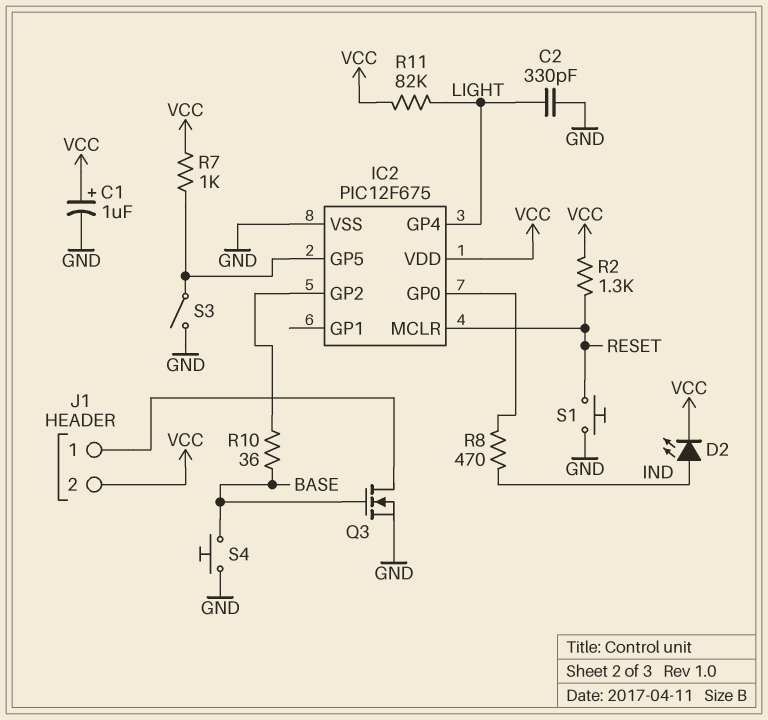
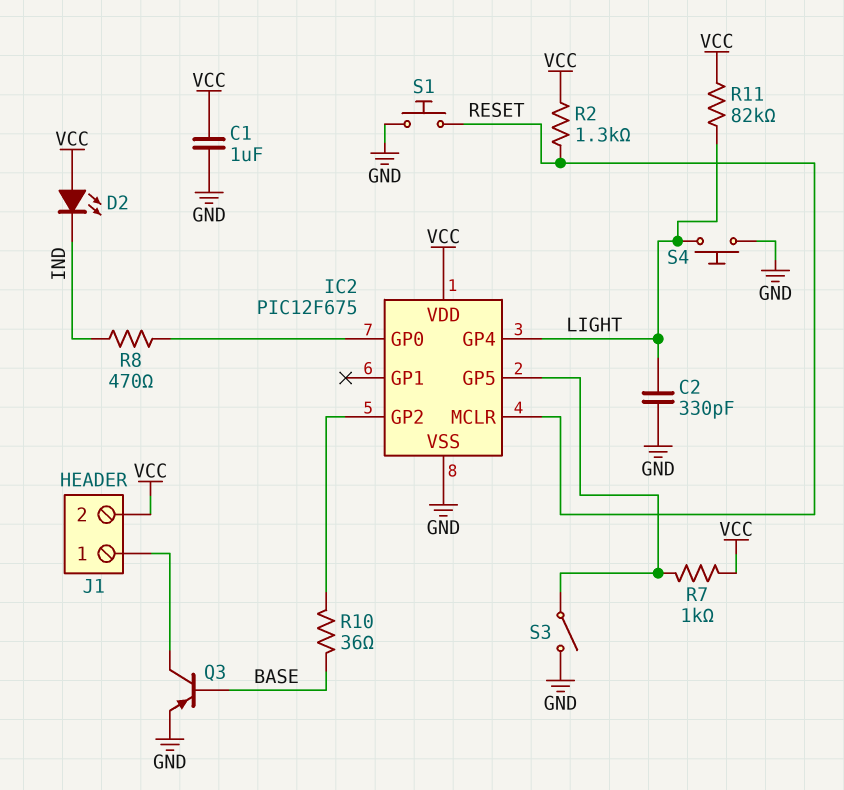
C1: 1uF (plus VCC, minus GND) -> 1uF (GND, VCC)
D2: LED (A IND, K VCC) -> LED (A VCC, K IND)
Q3: NMOS (G BASE, D J1/1, S GND) -> PNP (B BASE, C J1/1, E GND)
S4: button (BASE, GND) -> button (GND, LIGHT)

